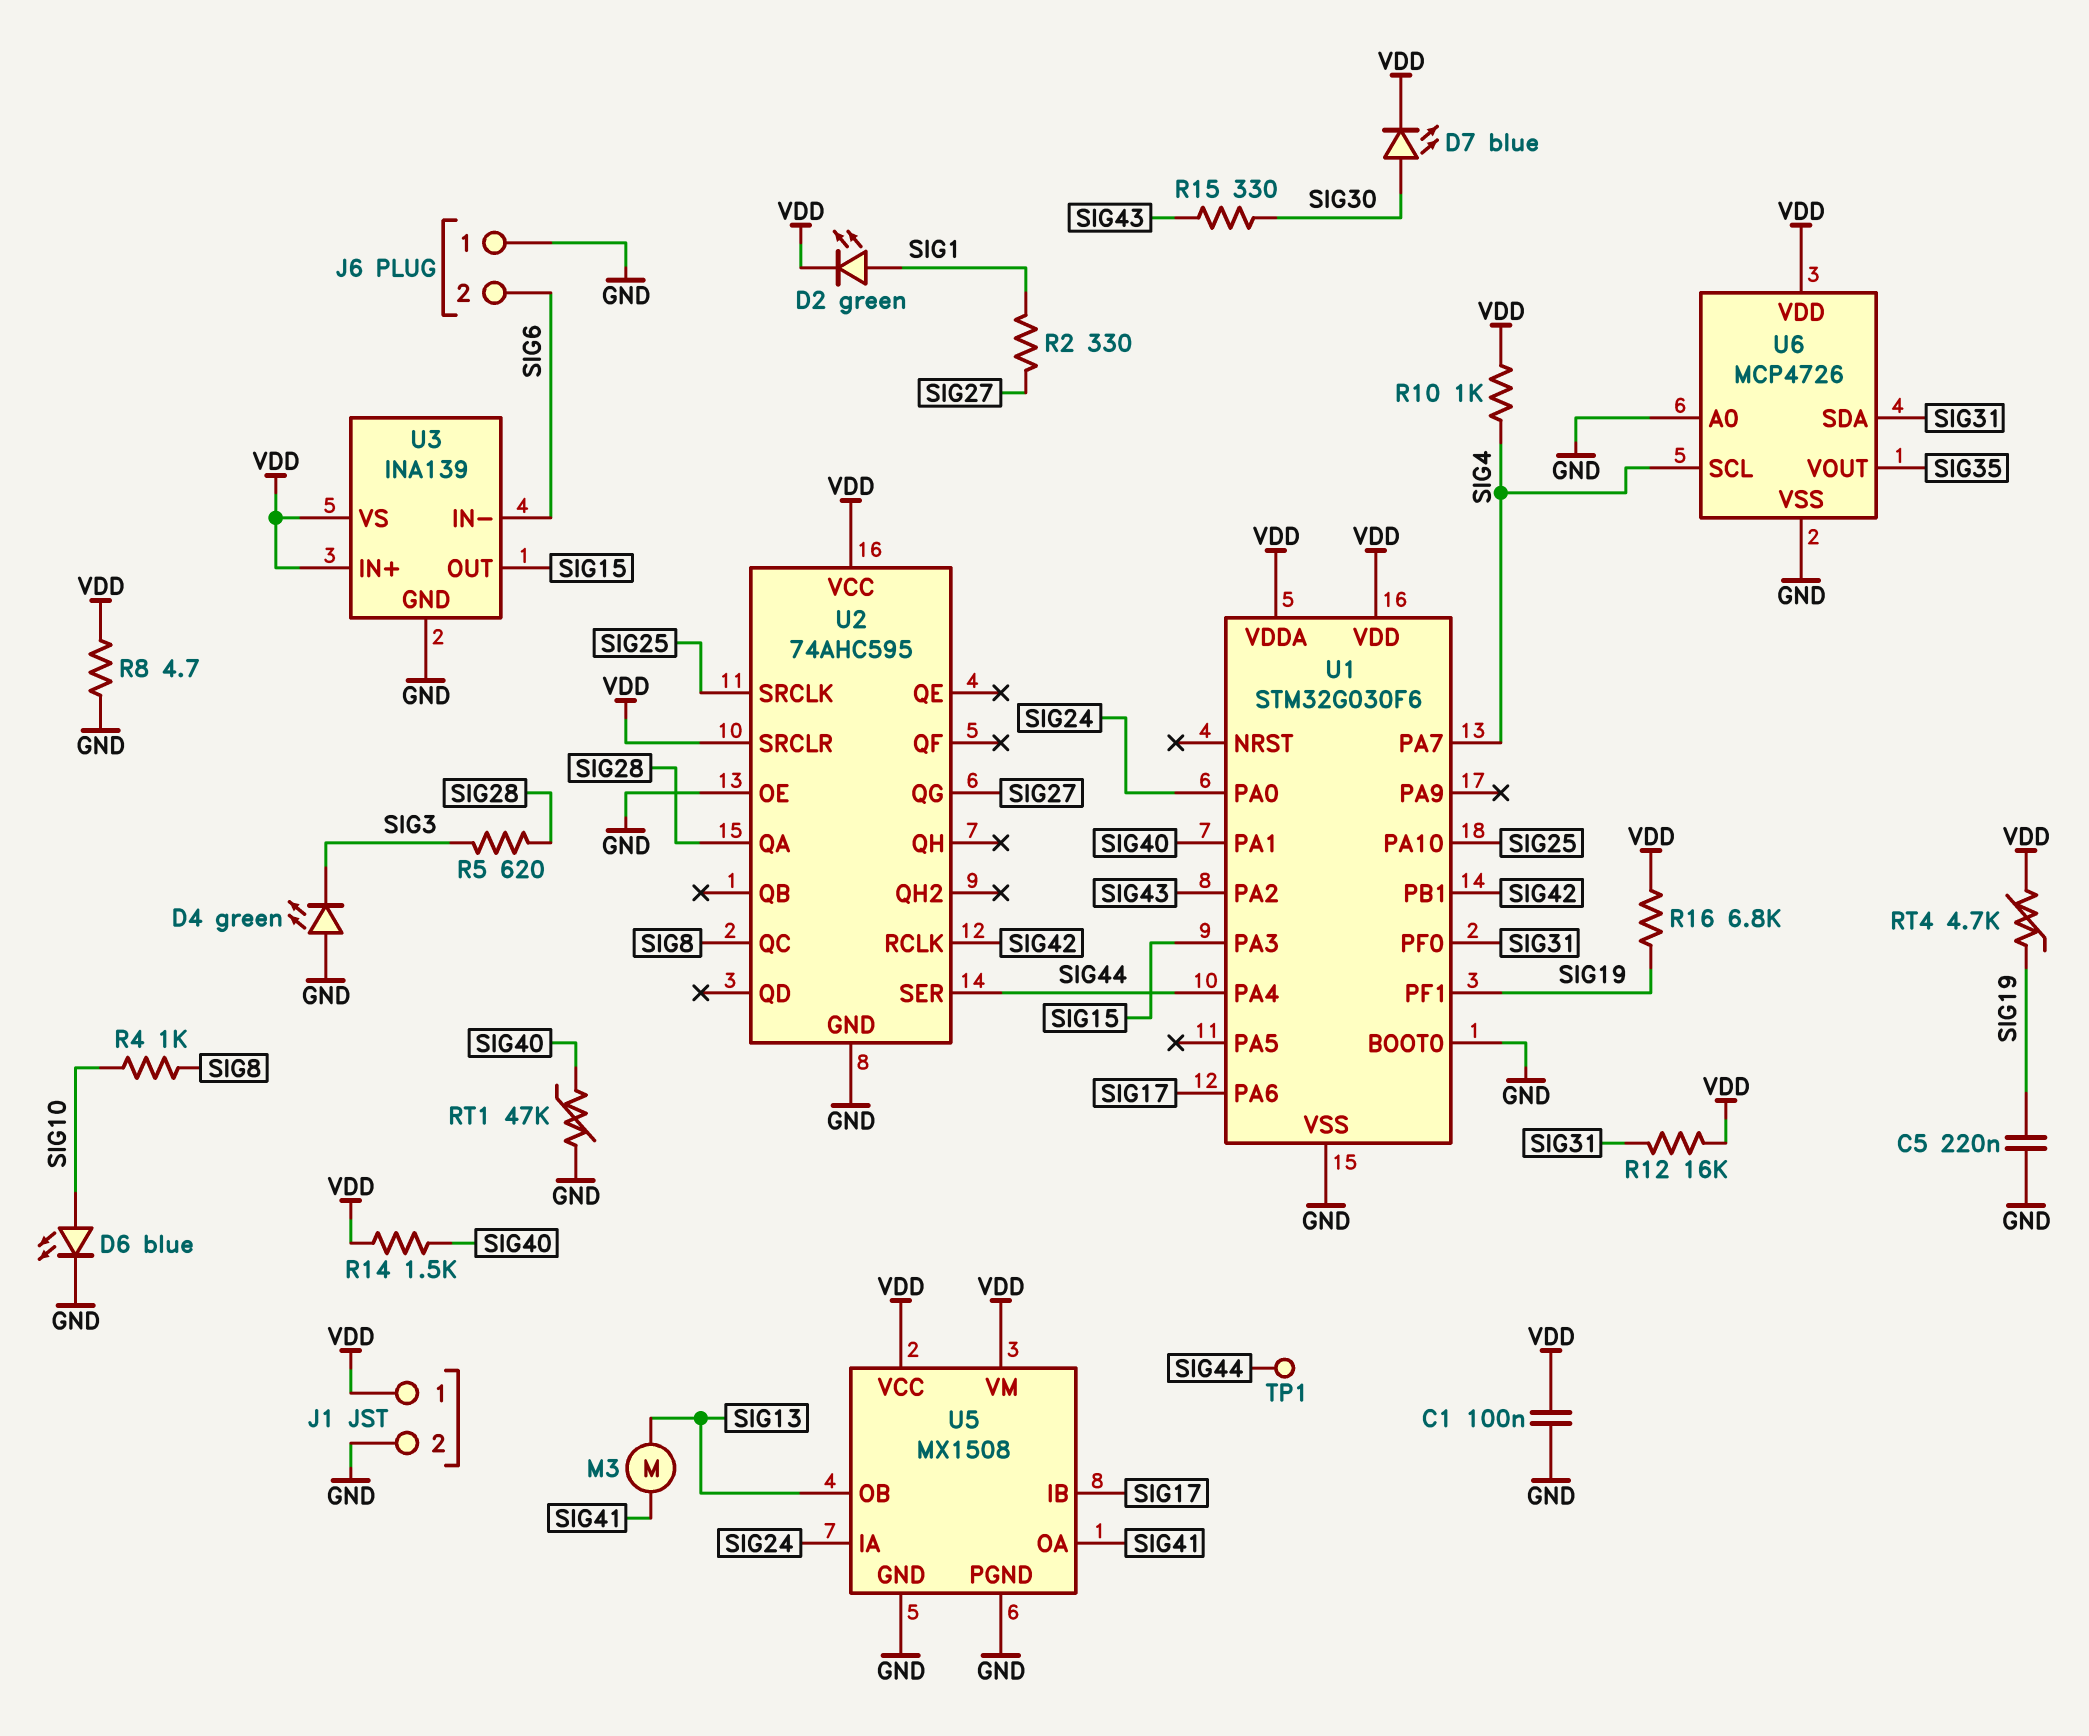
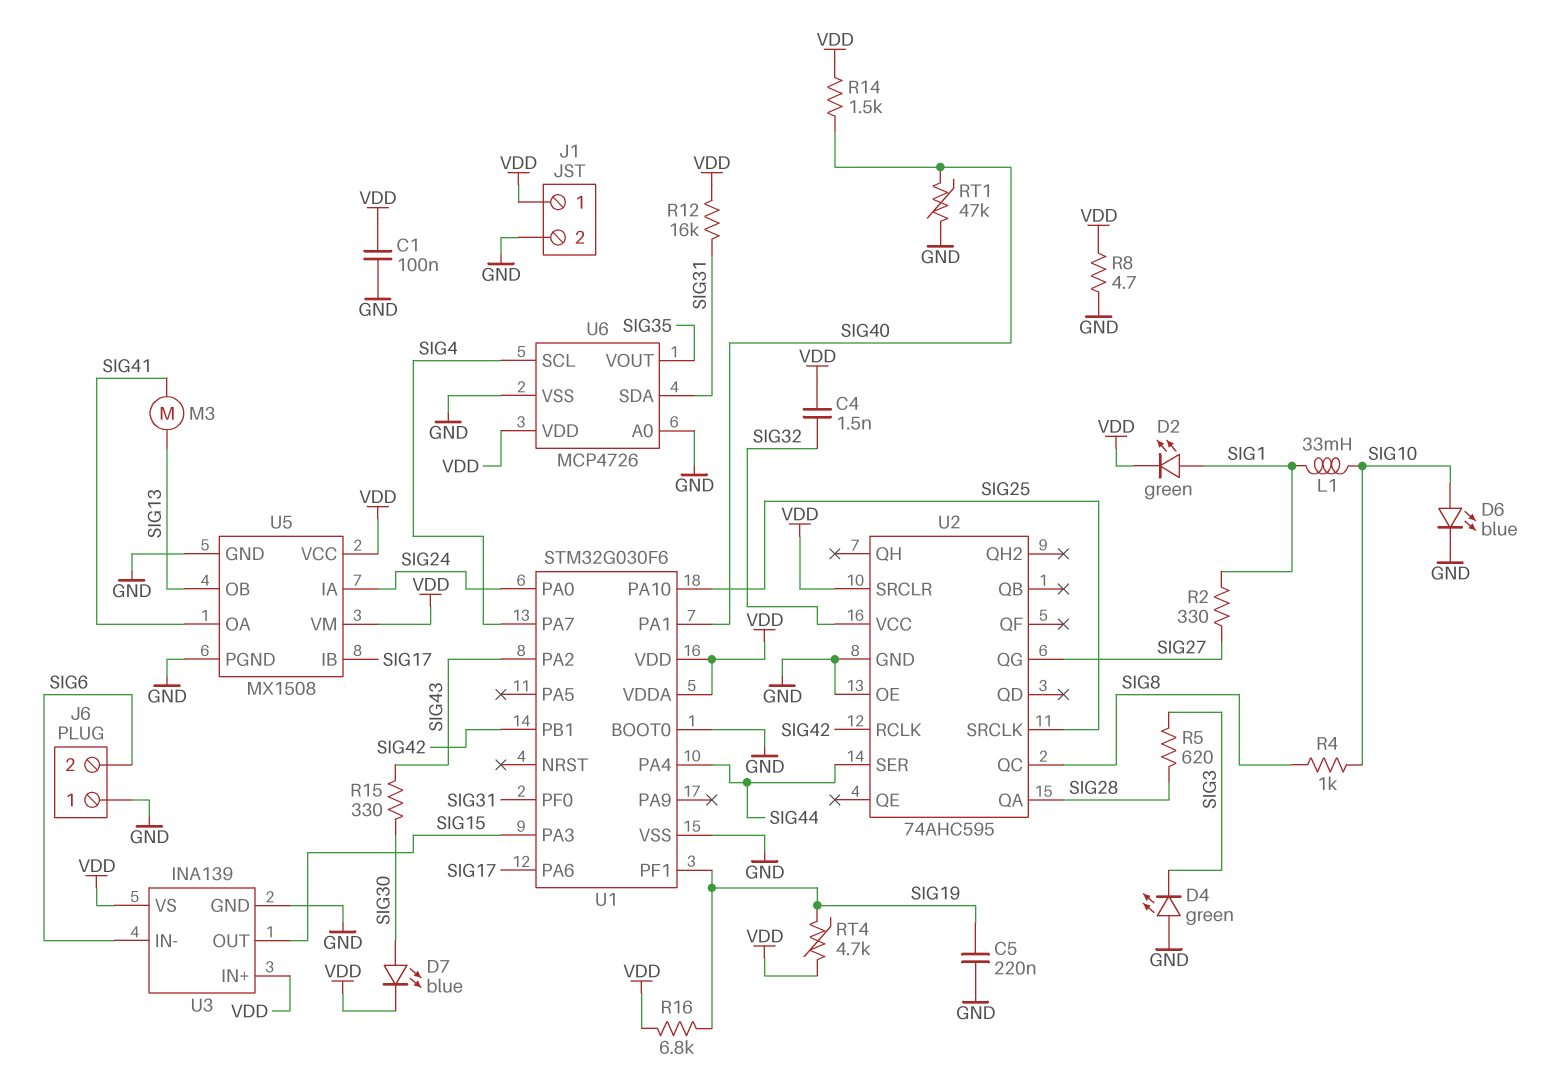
C4: none -> 1.5nF (SIG32, VDD)
L1: none -> 33mH (SIG1, SIG10)
R10: 1k (SIG4, VDD) -> none
TP1: test point (SIG44) -> none
U2 pin VCC: VDD -> SIG32

